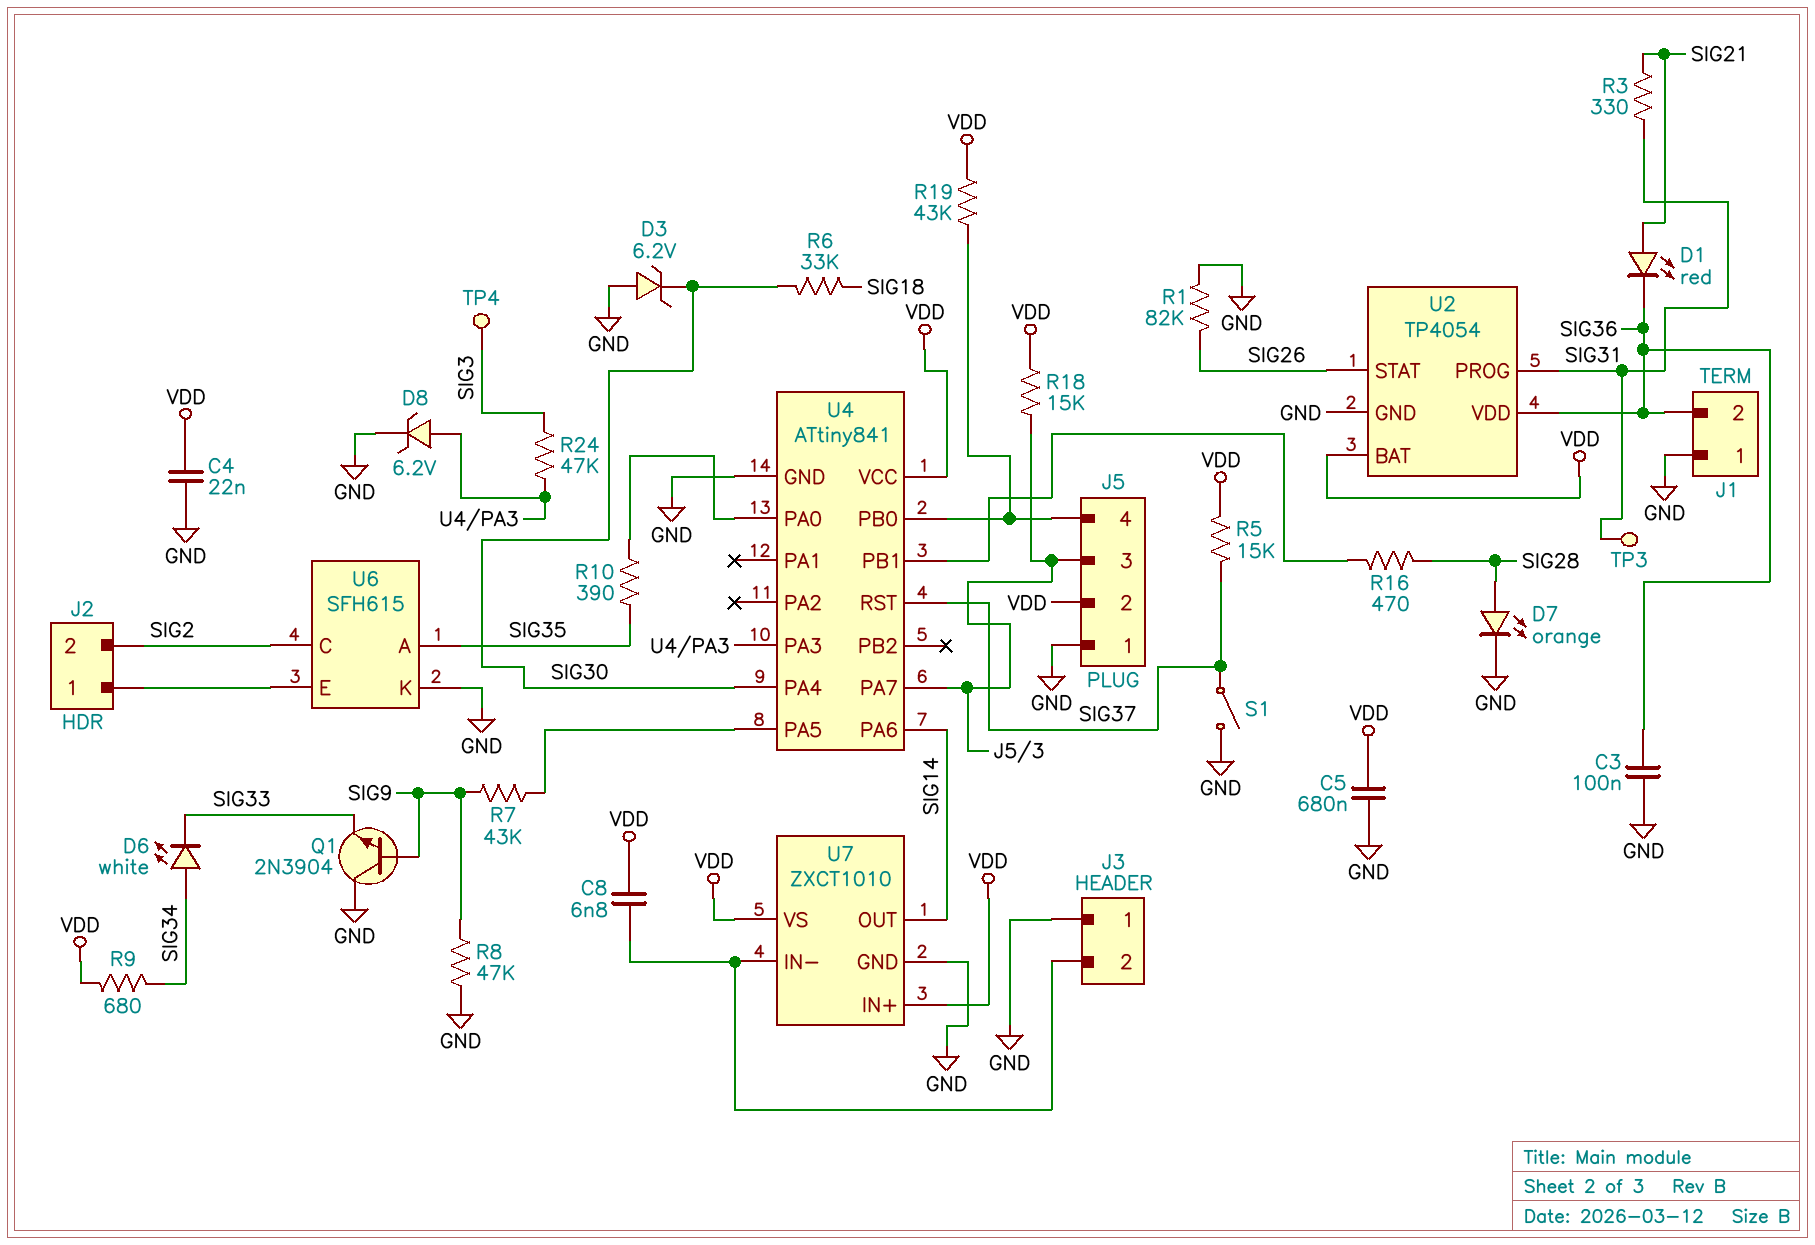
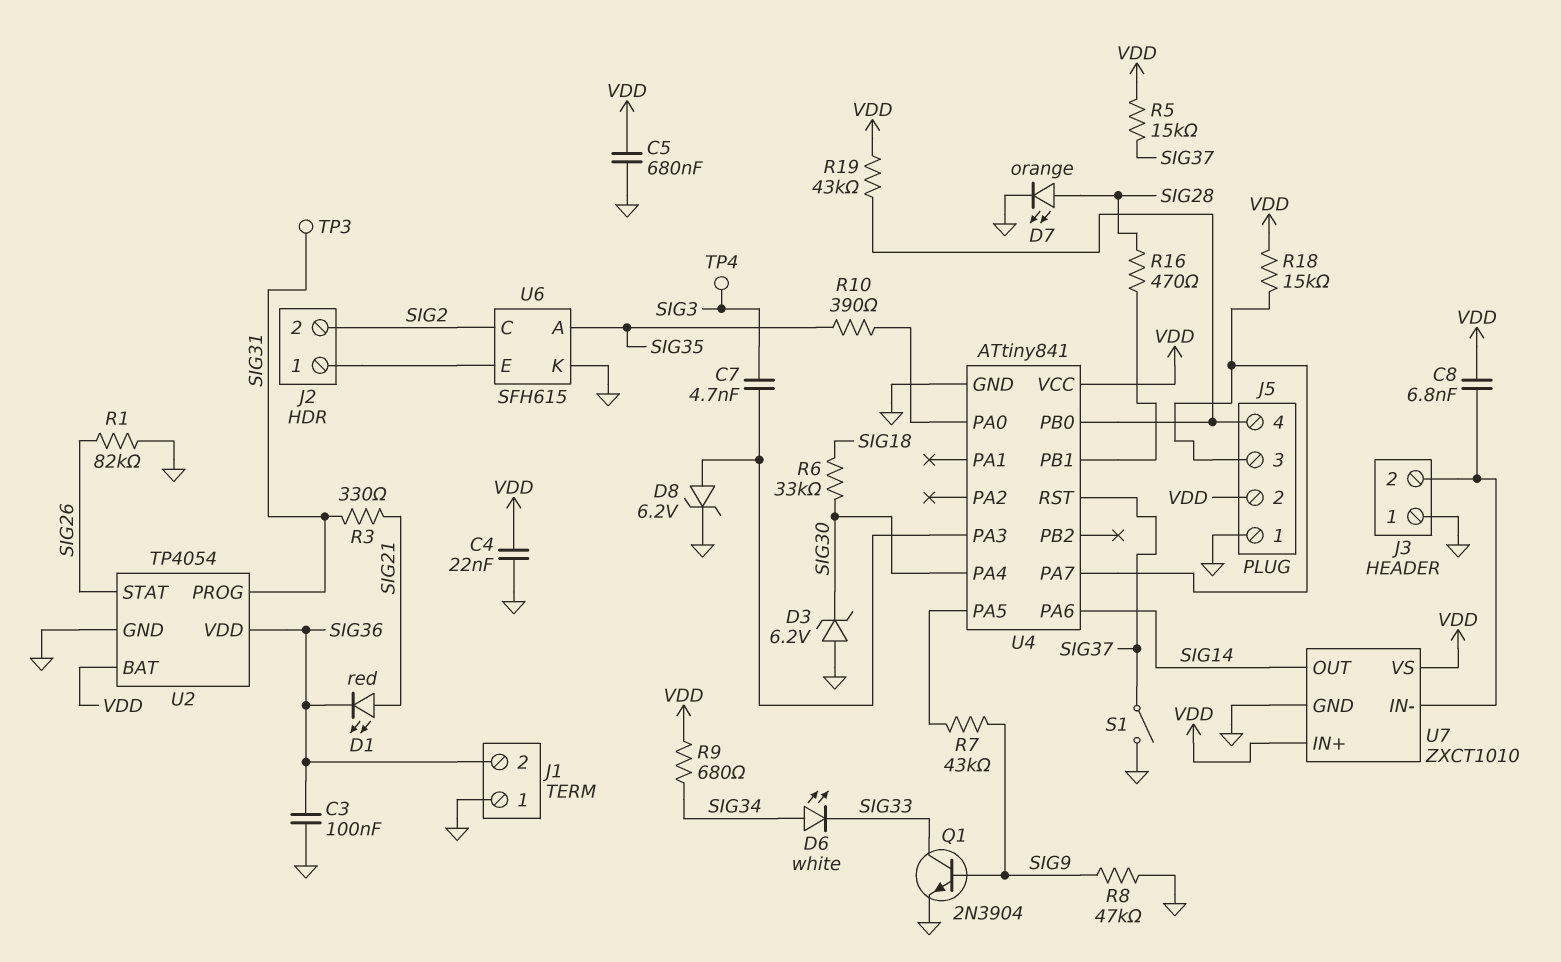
C7: none -> 4.7nF (SIG3, U4/PA3)
Q1: NPN 2N3904 (B SIG9, C GND, E SIG33) -> NPN 2N3904 (B SIG9, C SIG33, E GND)
R24: 47k (SIG3, U4/PA3) -> none

